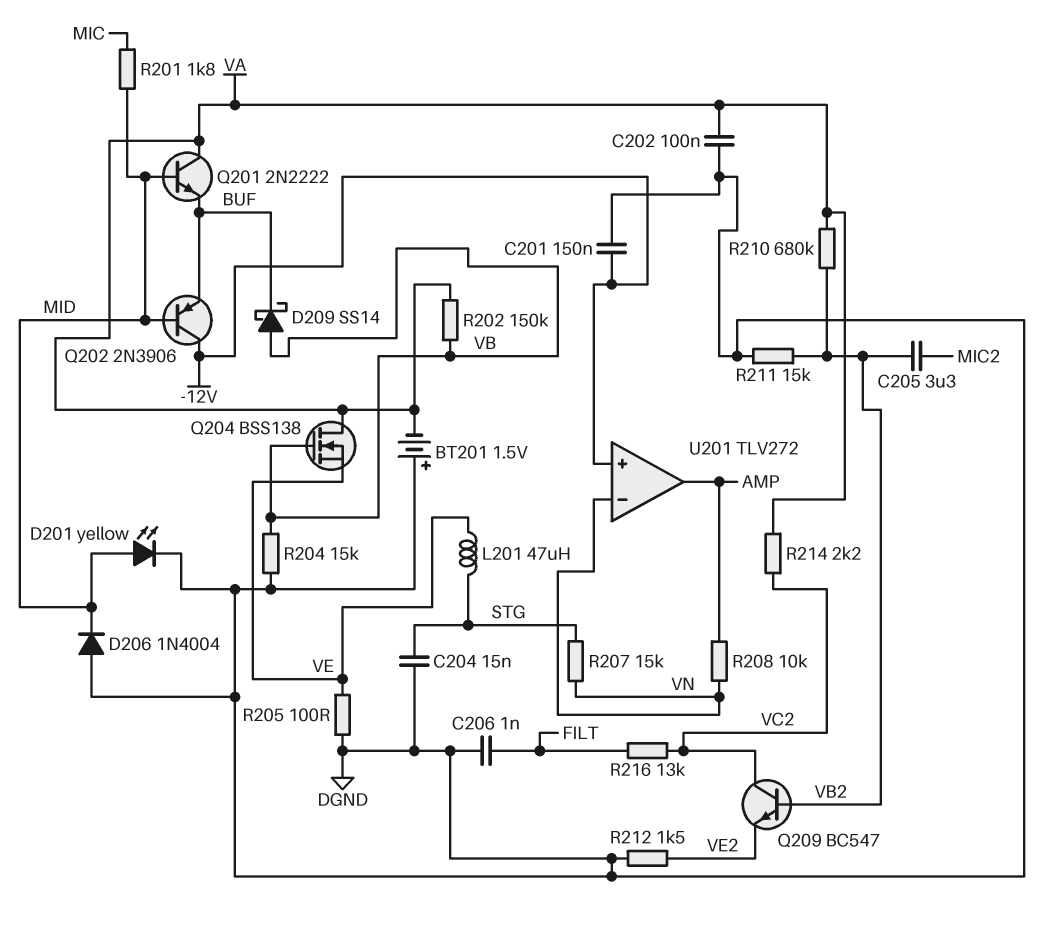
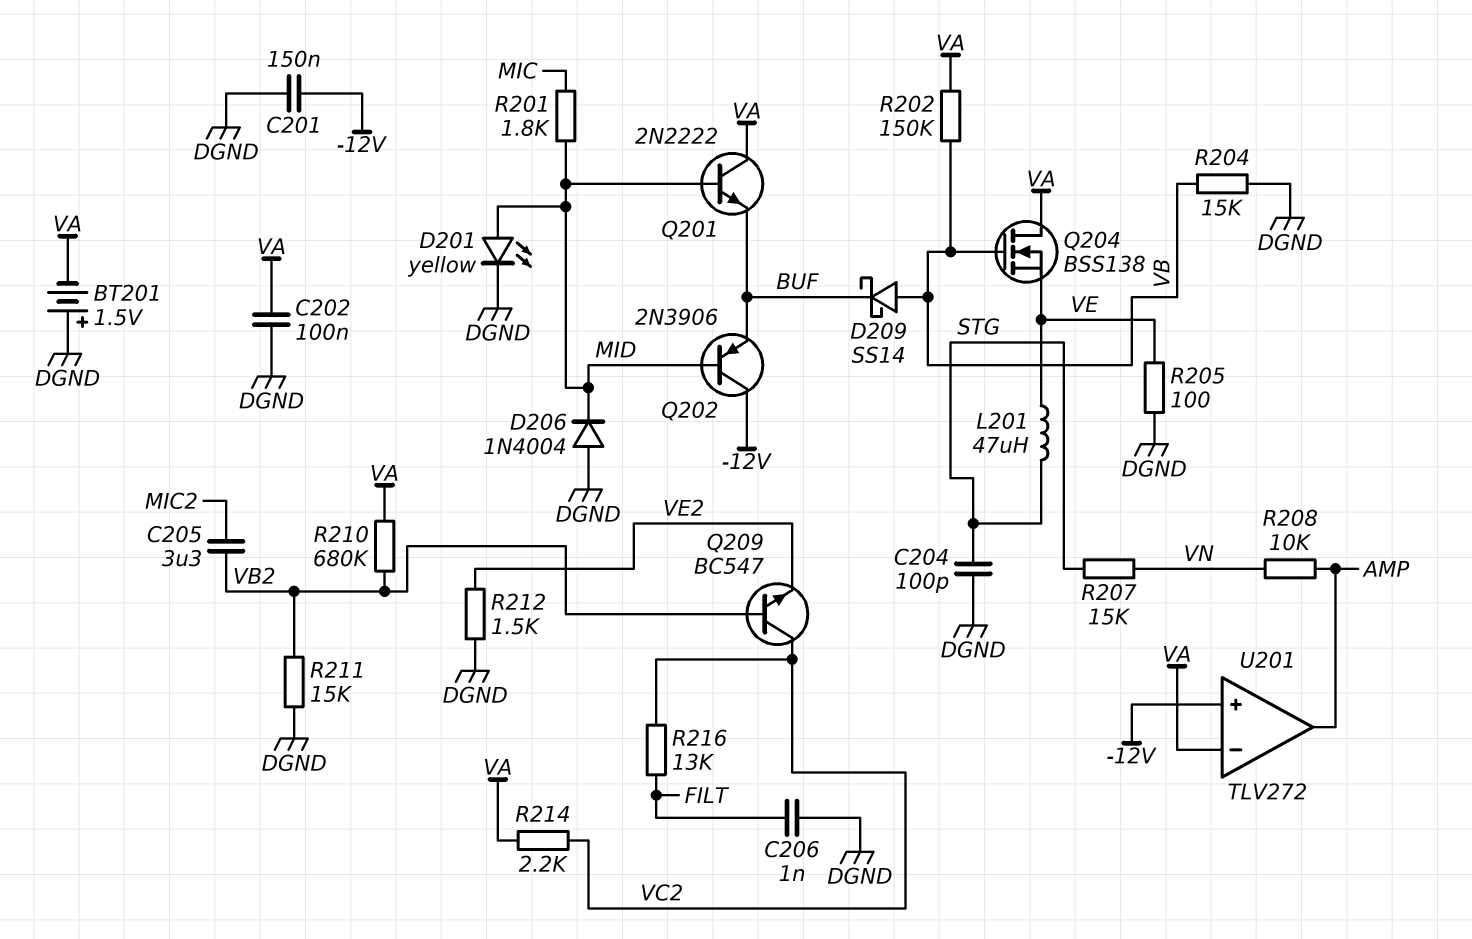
C204: 15nF (DGND, STG) -> 100pF (DGND, STG)
U201 pin in-: VN -> VA

